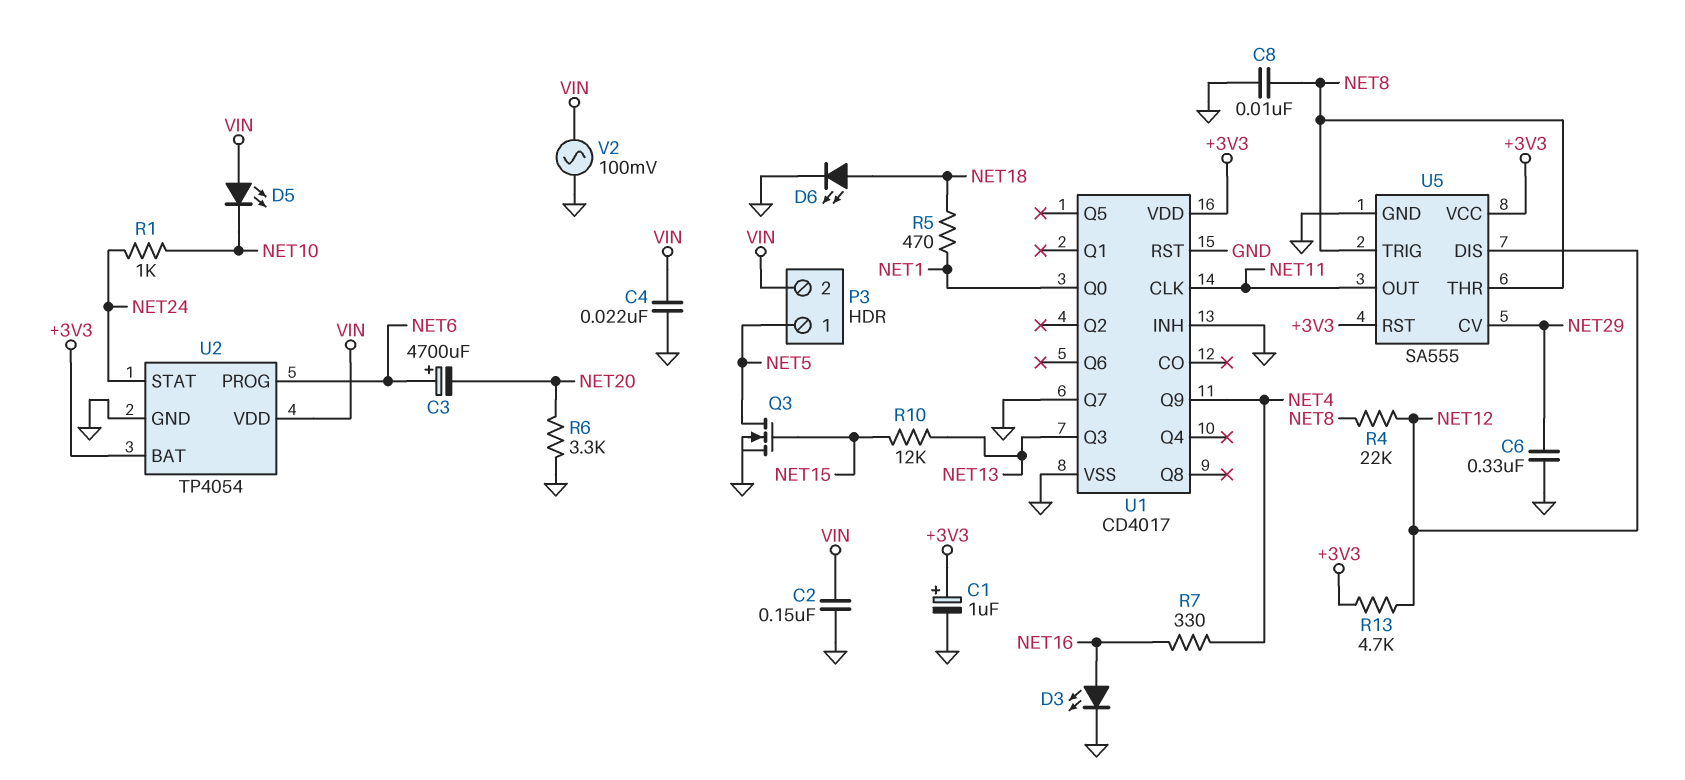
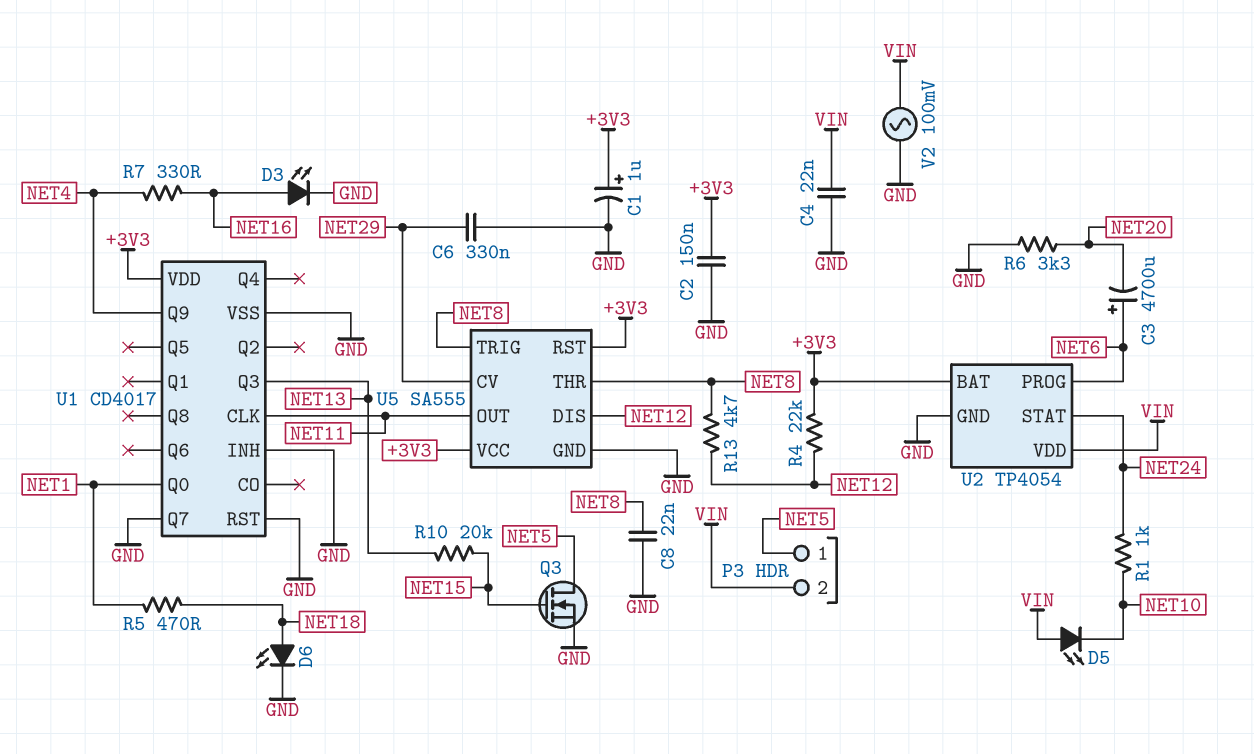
C2: 150nF (GND, VIN) -> 150nF (+3V3, GND)
C8: 10nF (GND, NET8) -> 22nF (GND, NET8)
R4: 22k (NET8, NET12) -> 22k (+3V3, NET12)
R10: 12k (NET13, NET15) -> 20k (NET13, NET15)
R13: 4.7k (+3V3, NET12) -> 4.7k (NET8, NET12)

